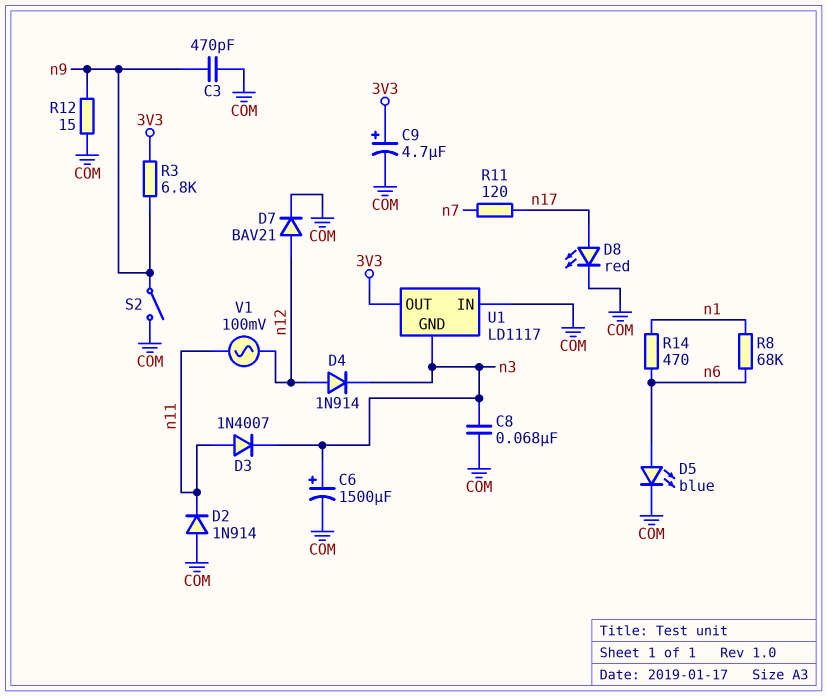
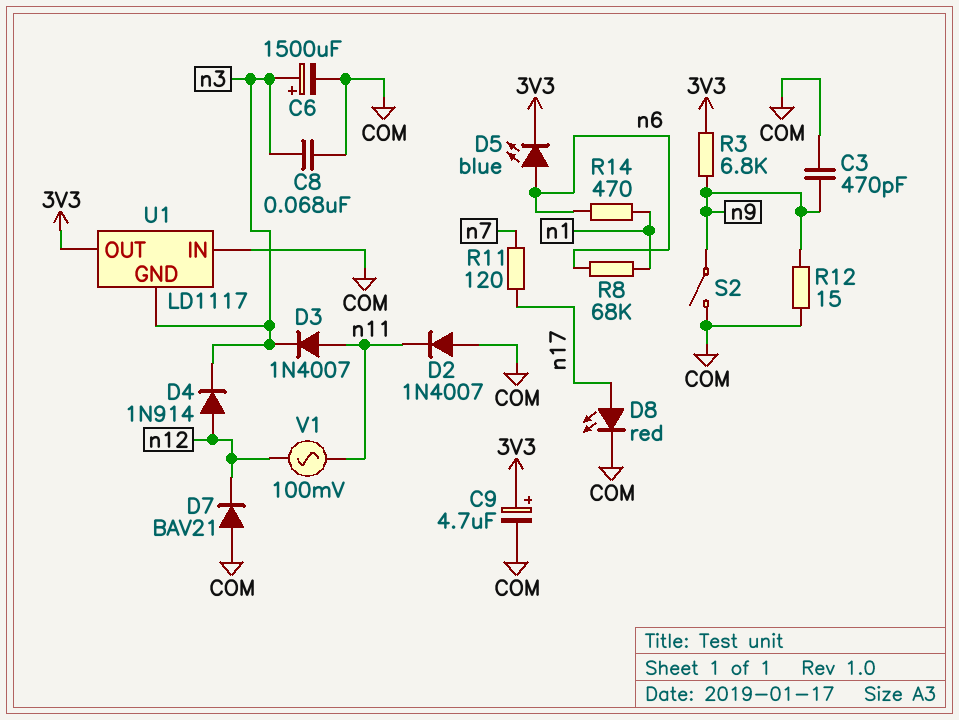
D2: diode 1N914 (A COM, K n11) -> diode 1N4007 (A COM, K n11)
D5: LED blue (A n6, K COM) -> LED blue (A n6, K 3V3)
D7: diode BAV21 (A n12, K COM) -> diode BAV21 (A COM, K n12)

